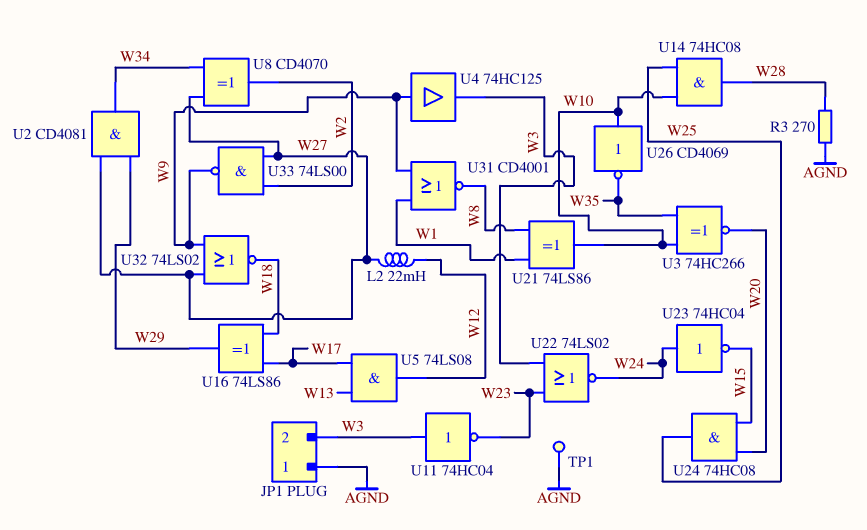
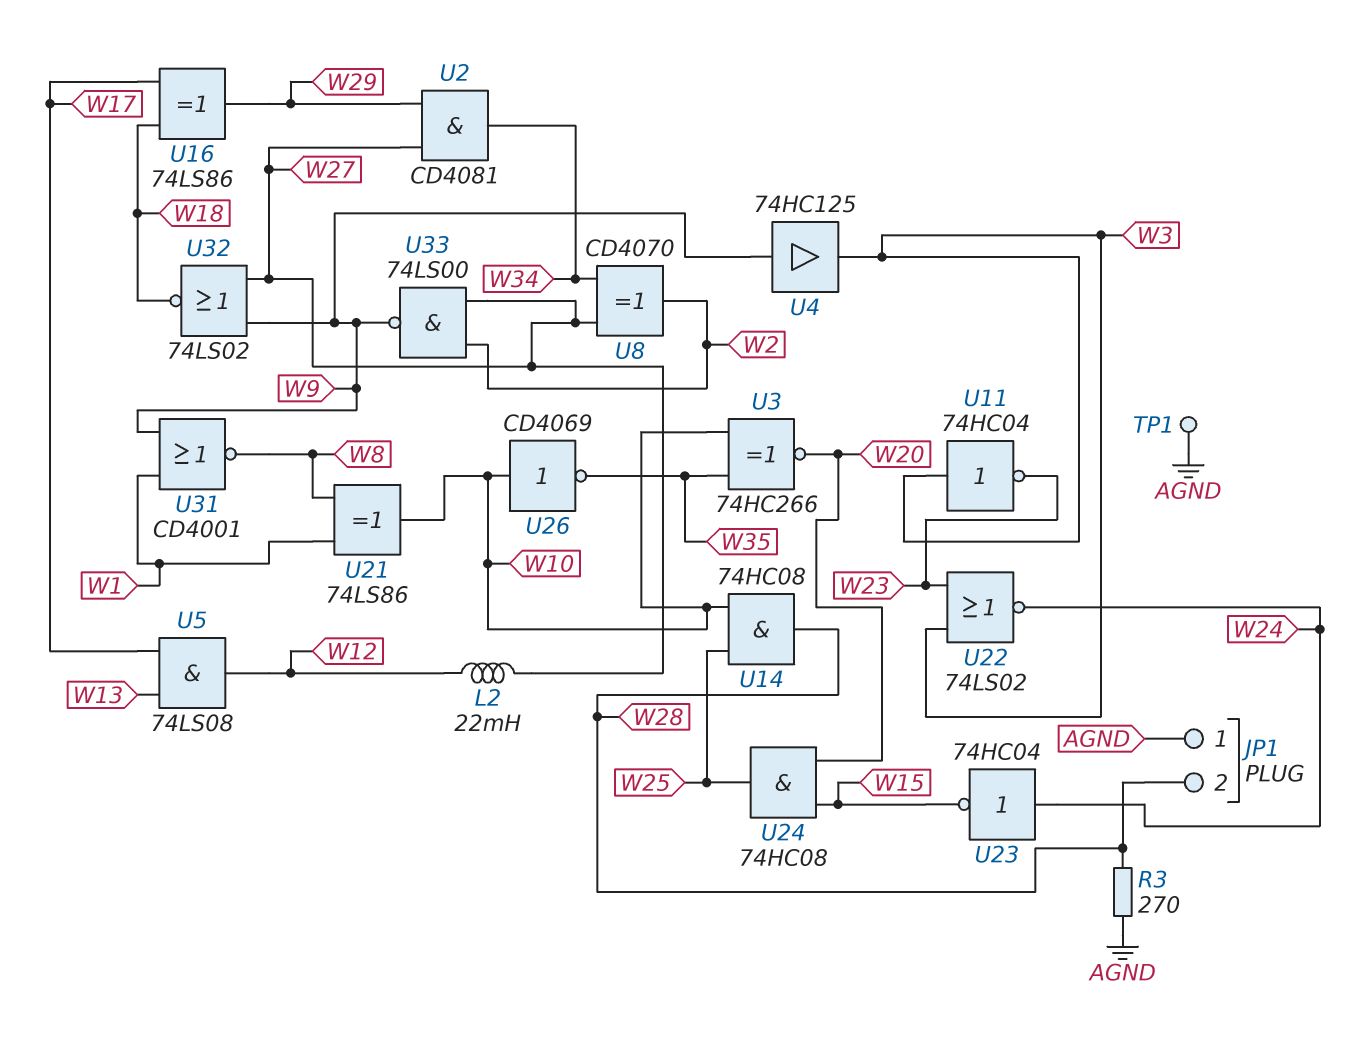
JP1 pin 2: W3 -> W28

